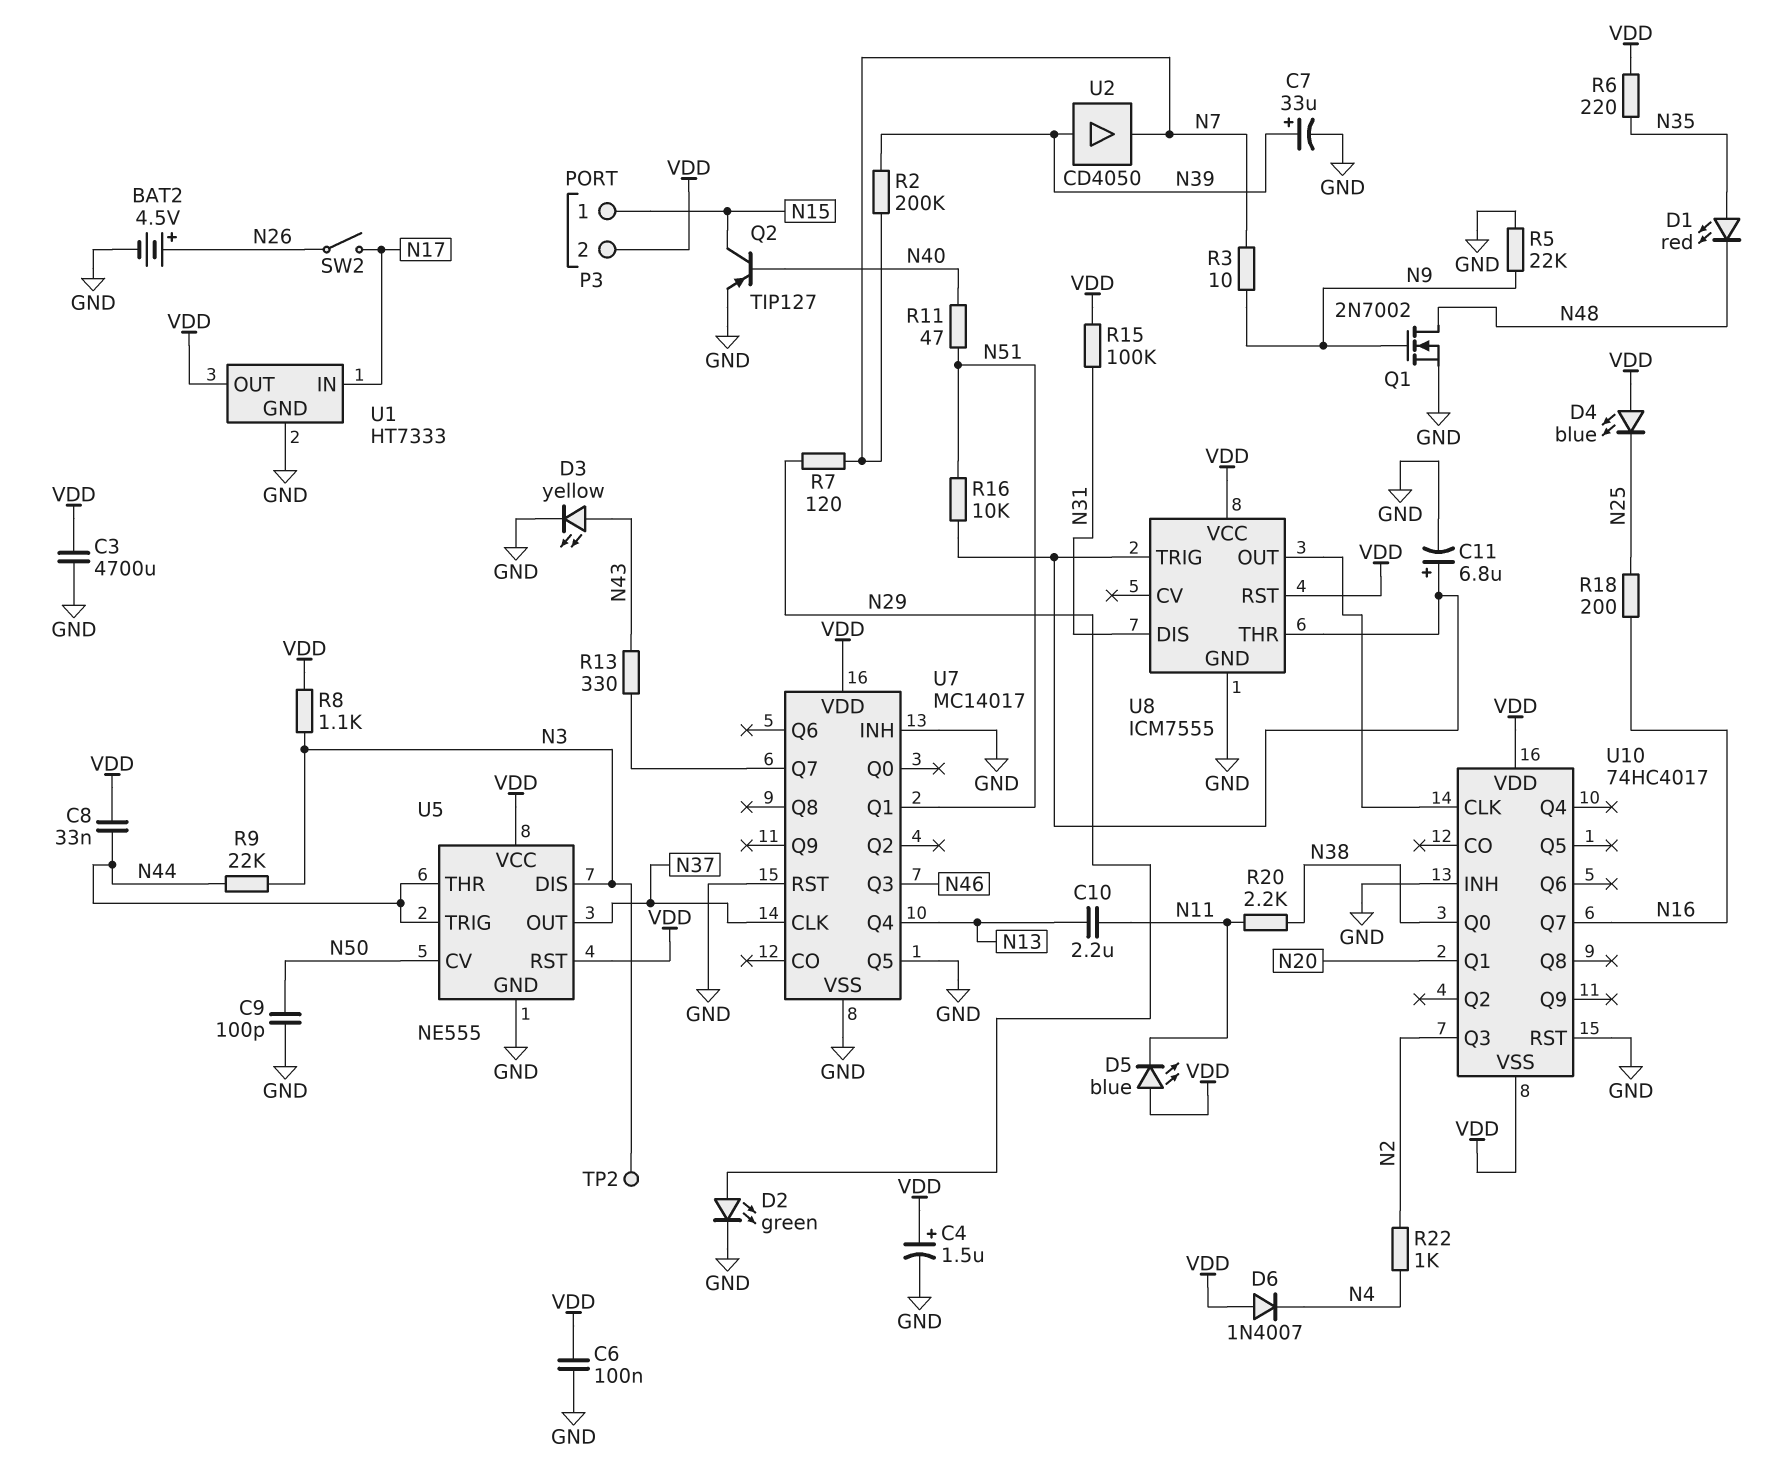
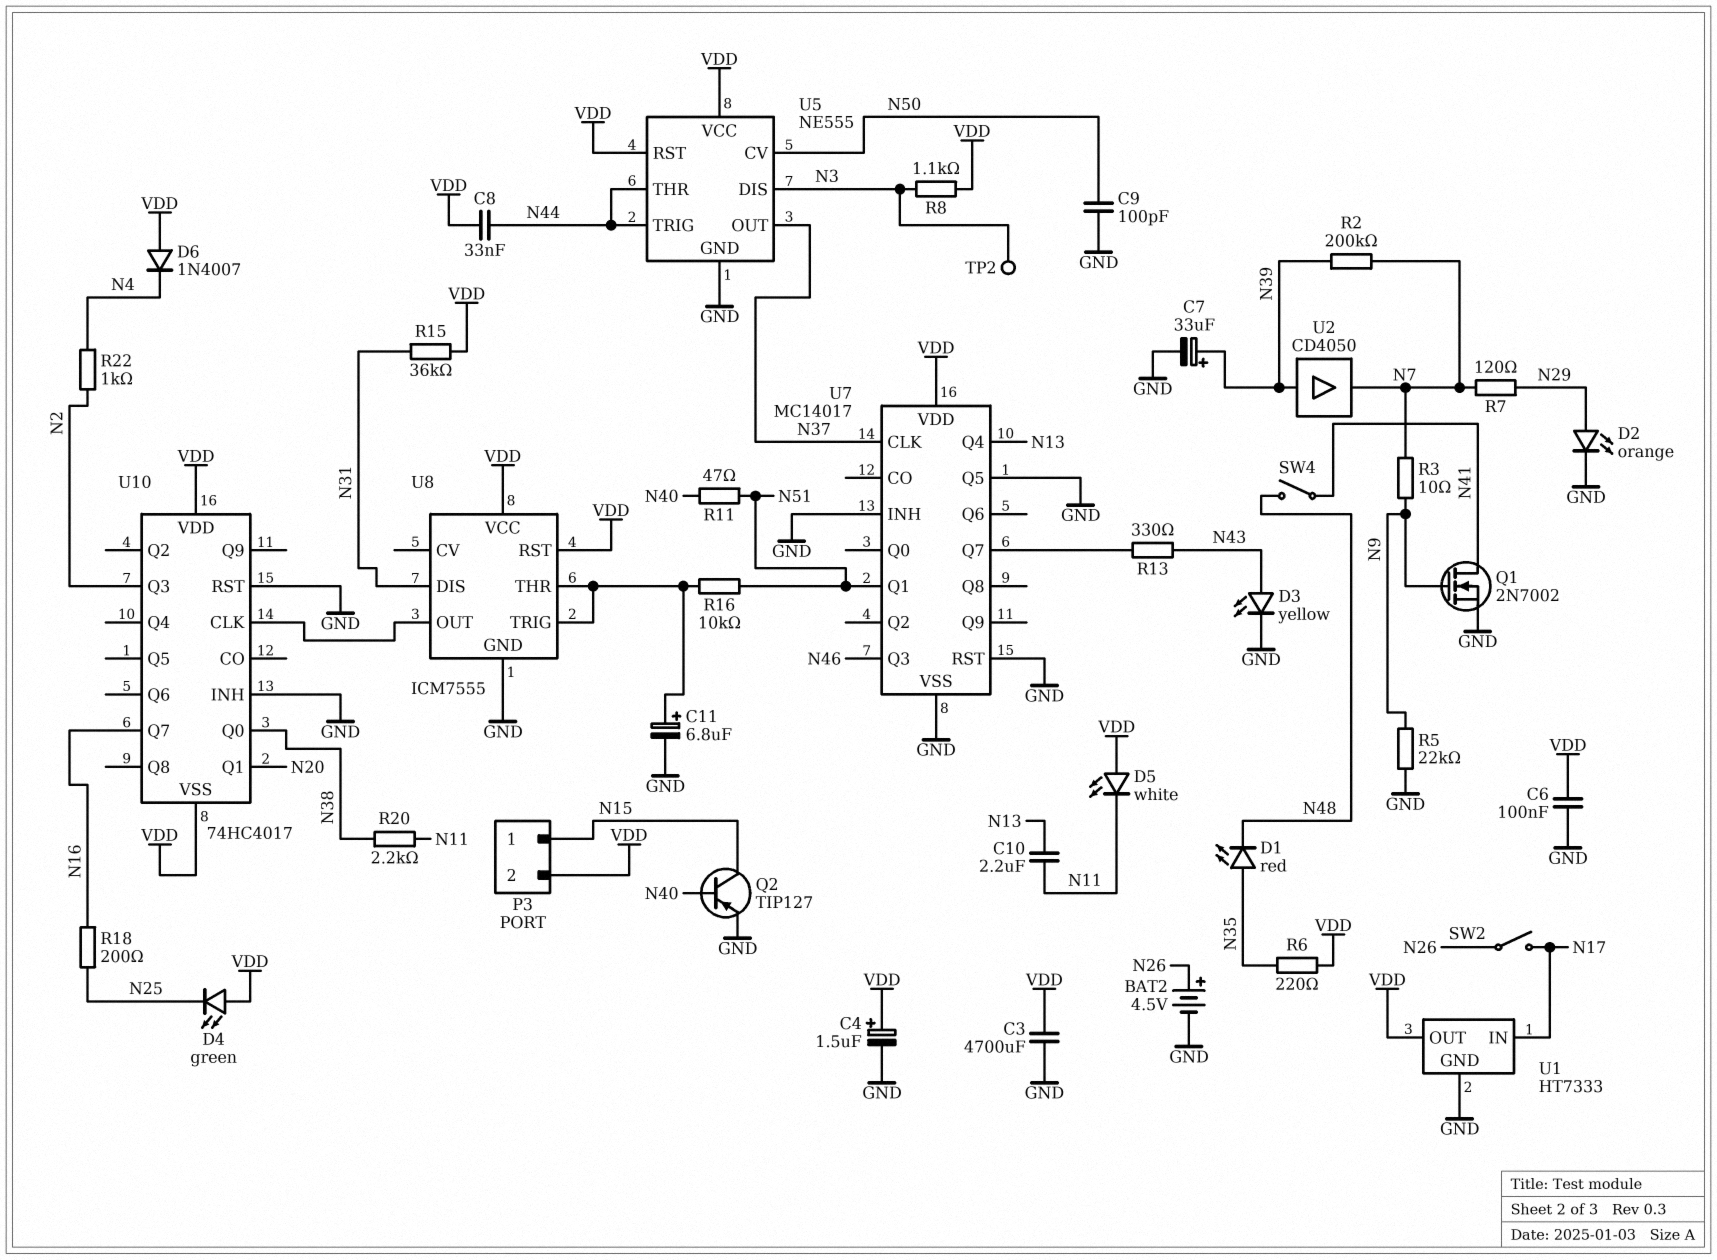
D2: LED green (A N29, K GND) -> LED orange (A N29, K GND)
D4: LED blue (A VDD, K N25) -> LED green (A VDD, K N25)
D5: LED blue (A VDD, K N11) -> LED white (A VDD, K N11)
Q1: NMOS 2N7002 (G N9, D N48, S GND) -> NMOS 2N7002 (G N9, D N41, S GND)
R9: 22k (N3, N44) -> none
R15: 100k (N31, VDD) -> 36k (N31, VDD)
SW4: none -> switch (N41, N48)

